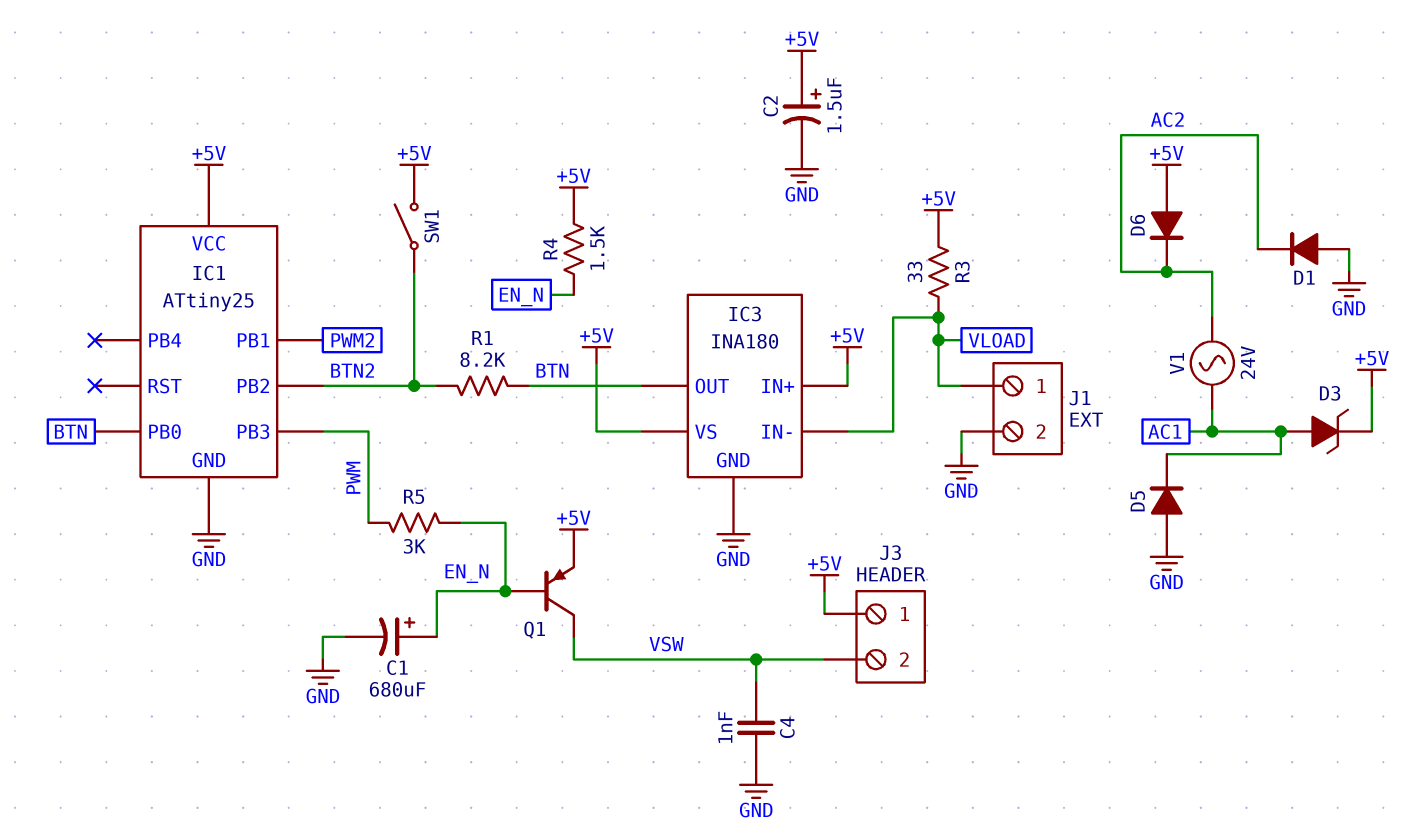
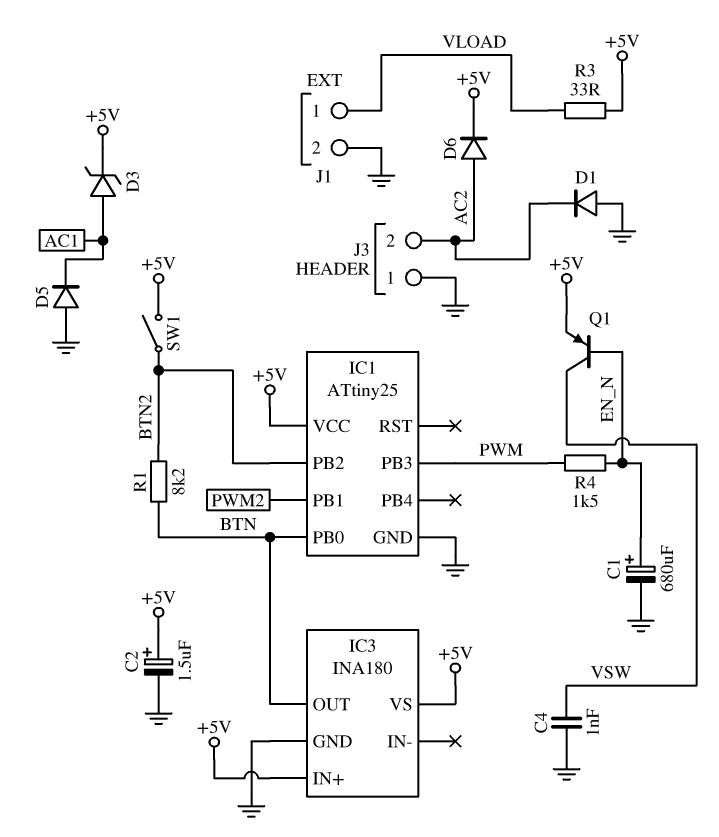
D6: diode (A +5V, K AC2) -> diode (A AC2, K +5V)
IC3 pin IN-: VLOAD -> none
J3 pin 1: +5V -> GND
J3 pin 2: VSW -> AC2
R4: 1.5k (+5V, EN_N) -> 1.5k (EN_N, PWM)
R5: 3k (EN_N, PWM) -> none
V1: AC 24V (AC1, AC2) -> none

